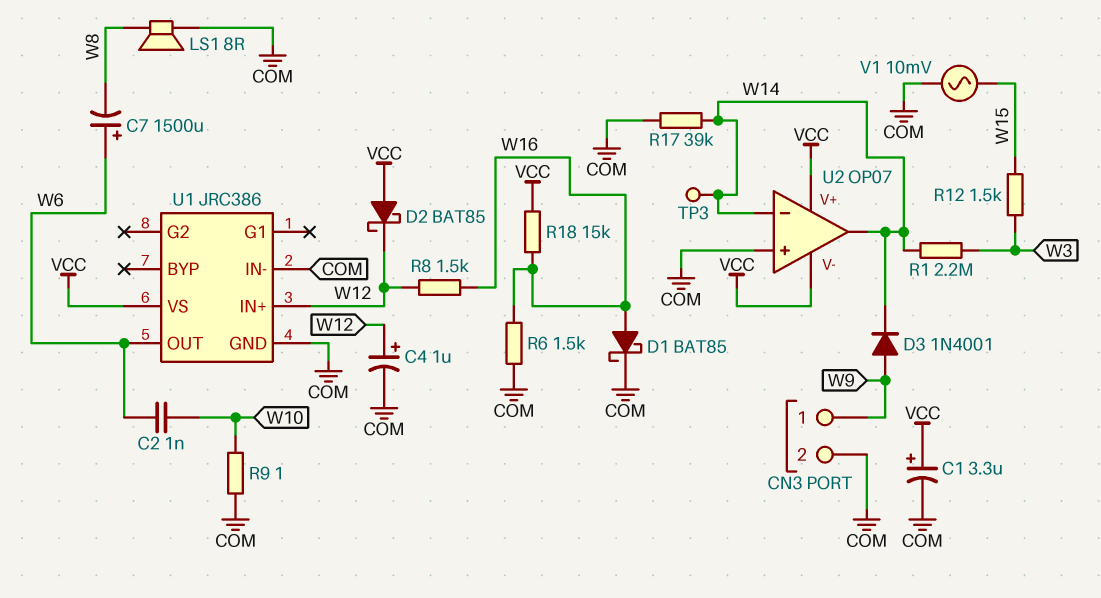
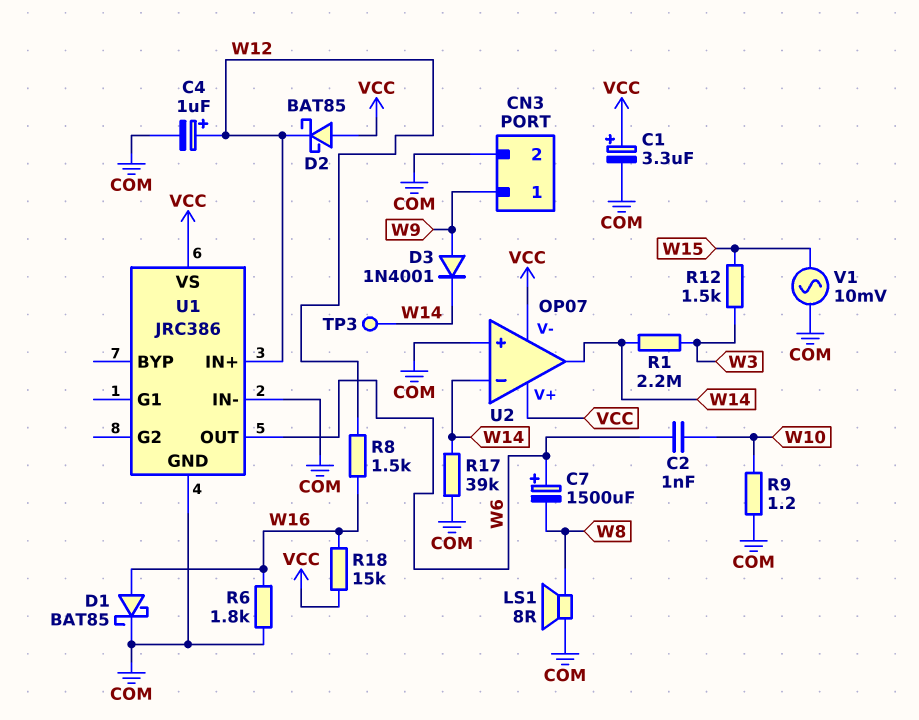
R6: 1.5k (COM, W16) -> 1.8k (COM, W16)
R9: 1 (COM, W10) -> 1.2 (COM, W10)

